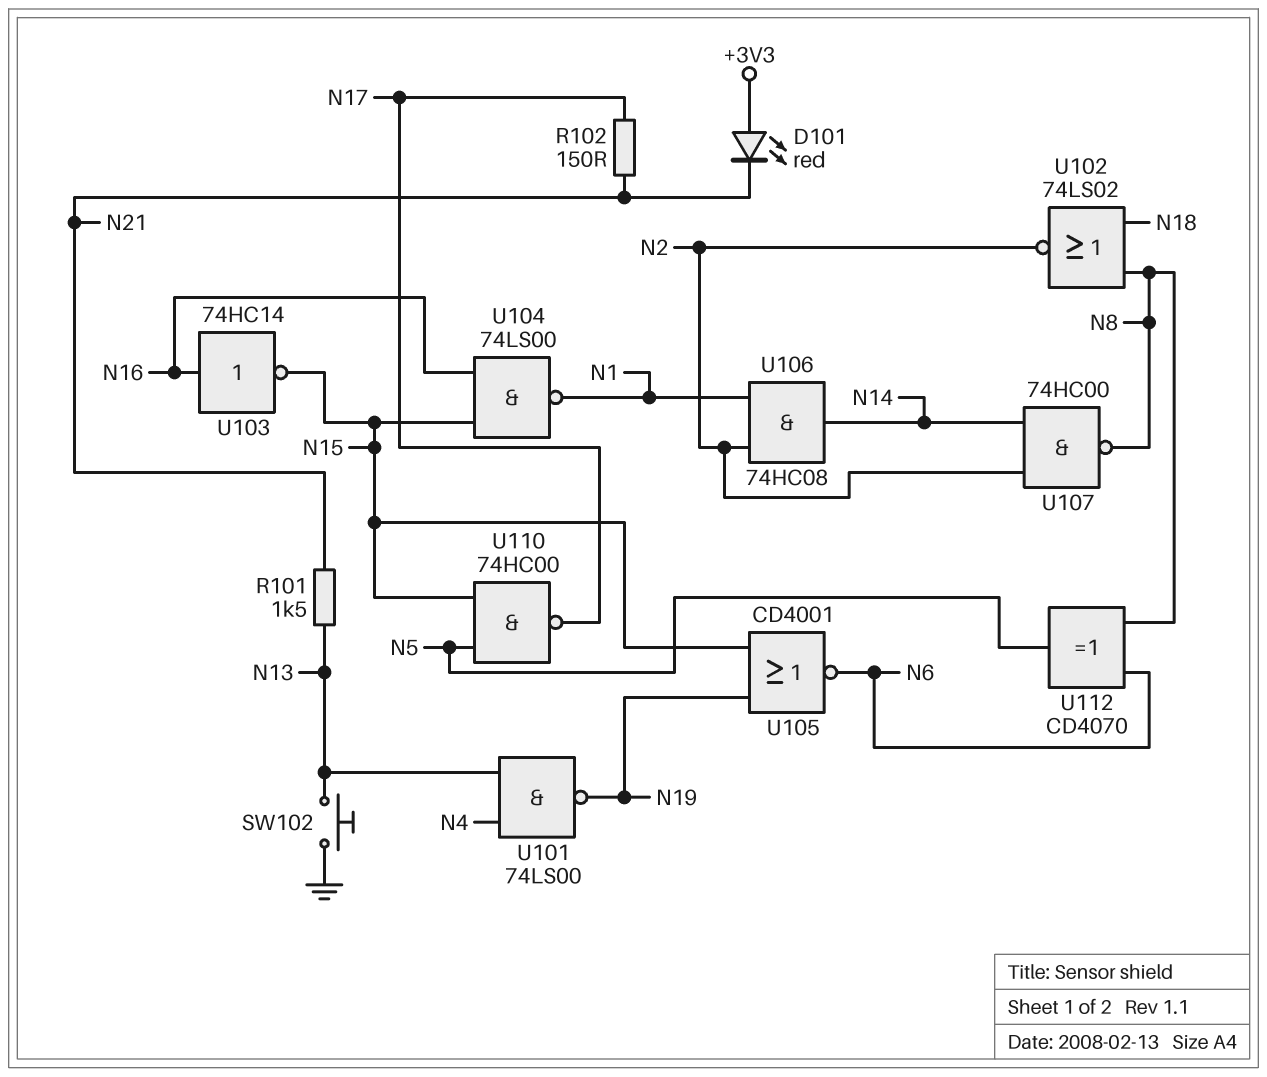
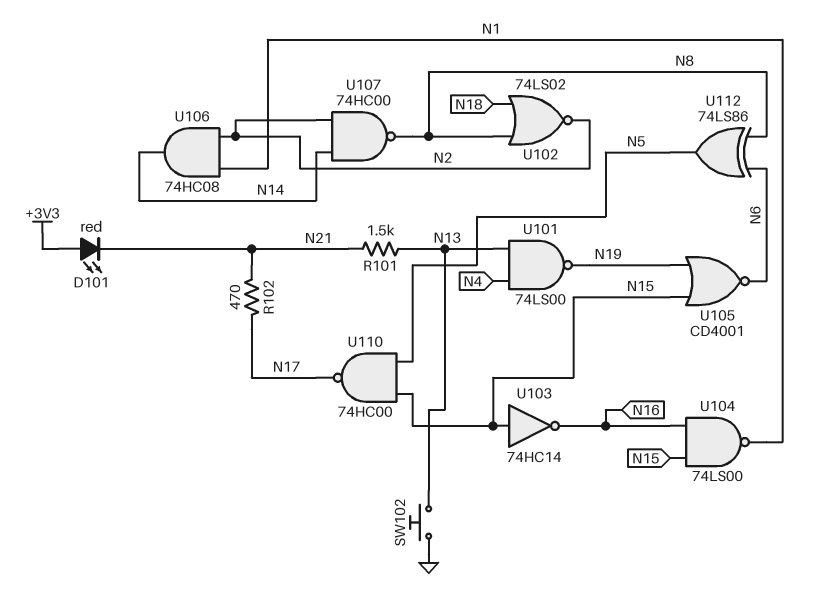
R102: 150 (N17, N21) -> 470 (N17, N21)
U103: NOT 74HC14 (in N16, out N15) -> NOT 74HC14 (in N15, out N16)
U112: XOR CD4070 (in N6, in N8, out N5) -> XOR 74LS86 (in N6, in N8, out N5)

